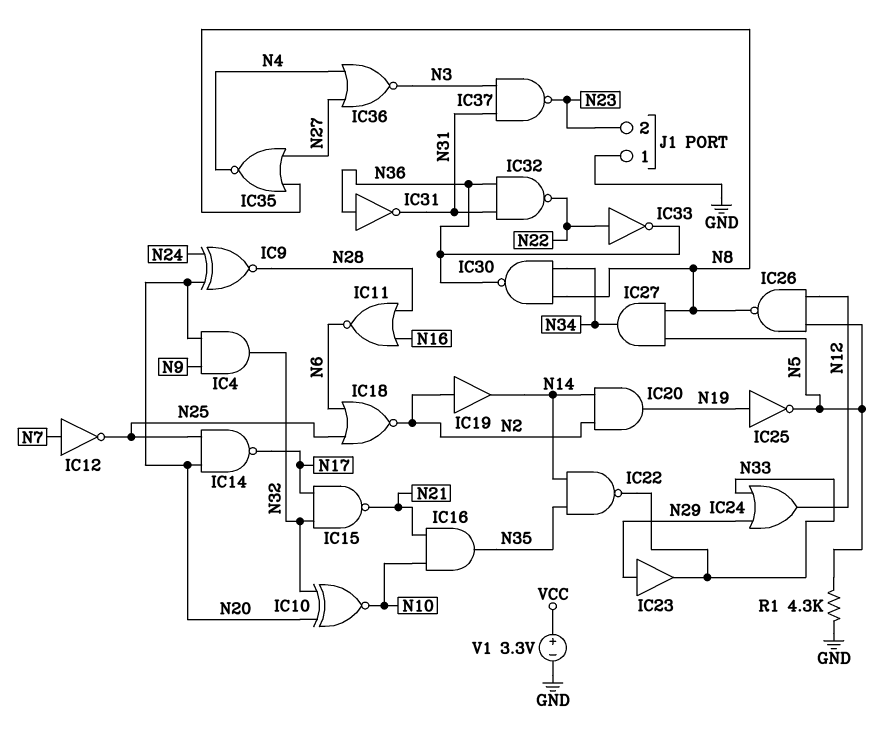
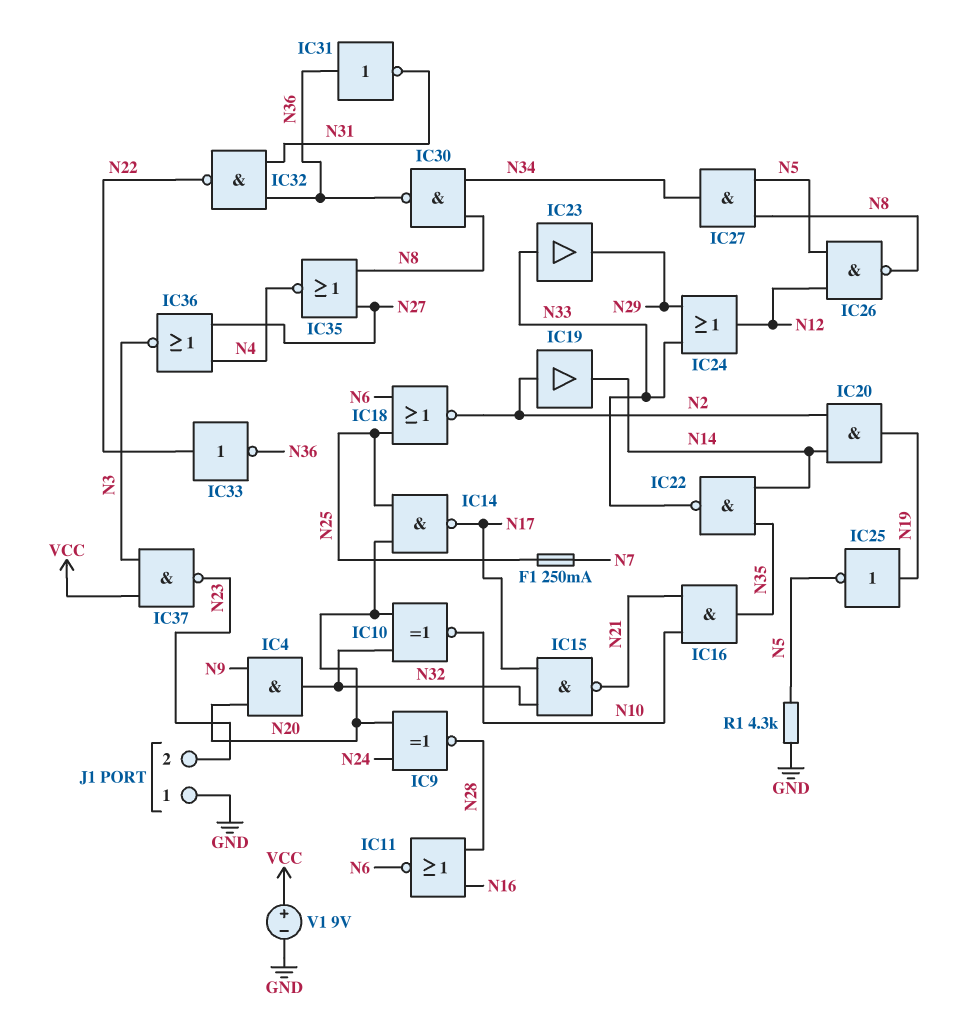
F1: none -> 250mA (N7, N25)
IC12: NOT (in N7, out N25) -> none
IC23: buffer (in N29, out N33) -> buffer (in N33, out N29)
IC37: NAND (in N3, in N31, out N23) -> NAND (in N3, in VCC, out N23)
V1: 3.3V (plus VCC, minus GND) -> 9V (plus VCC, minus GND)

